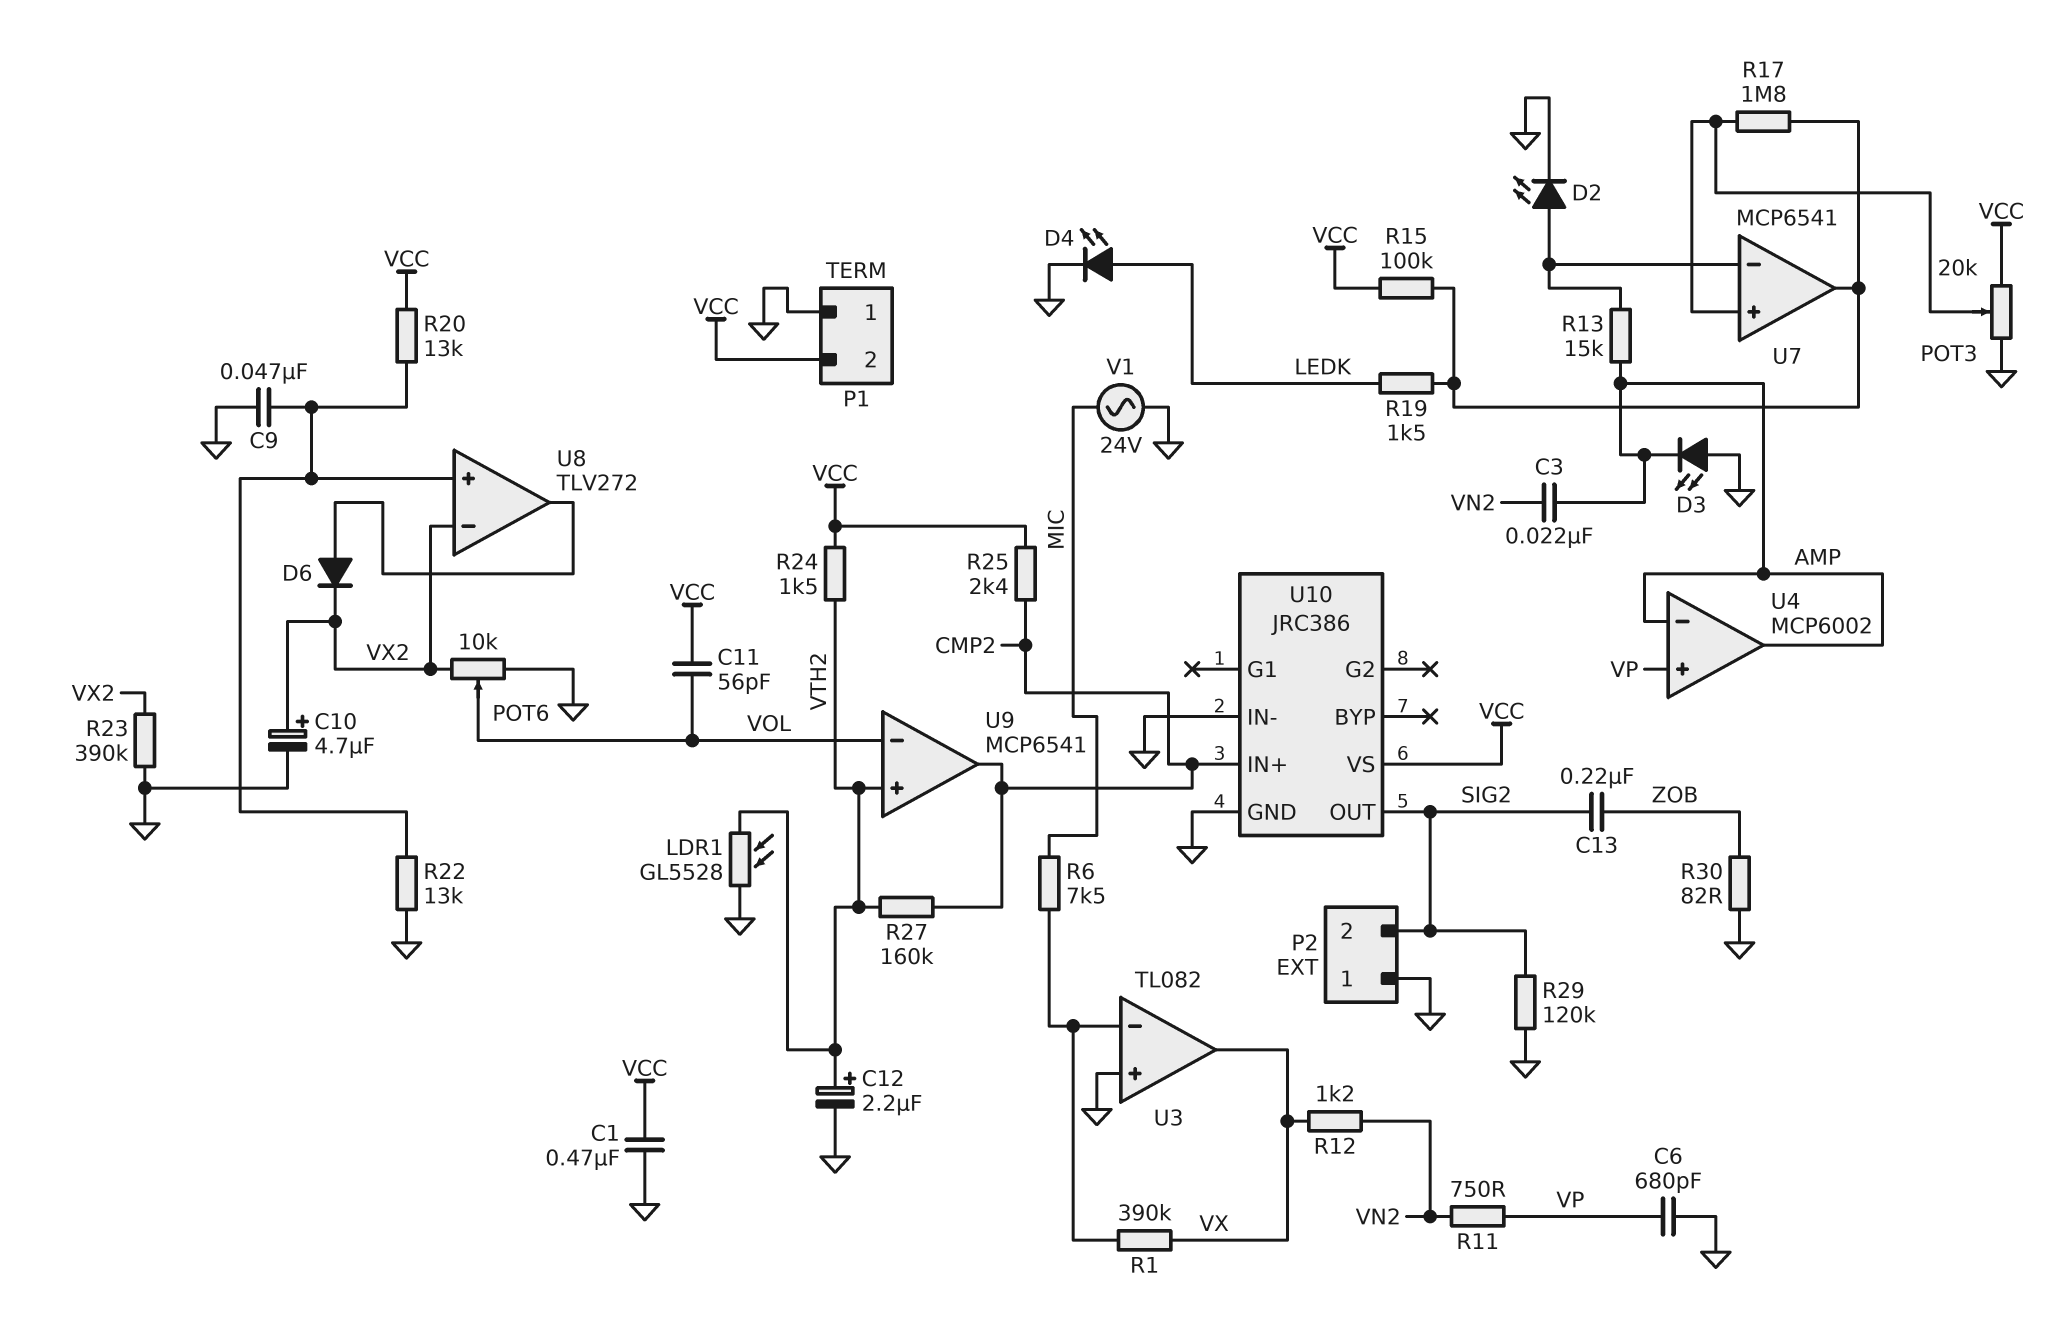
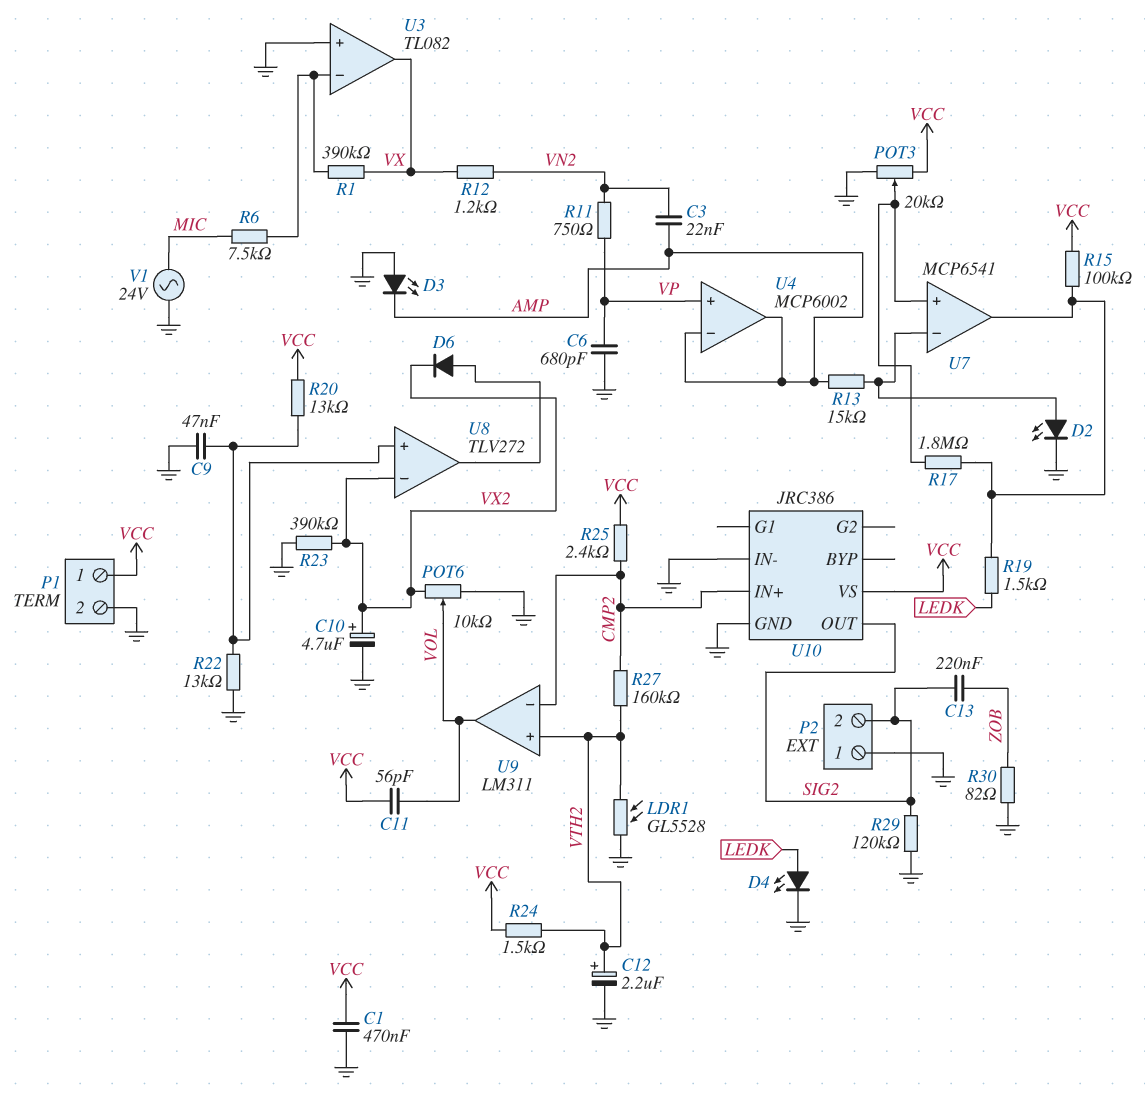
P1 pin 1: GND -> VCC
P1 pin 2: VCC -> GND
U9: MCP6541 -> LM311
U9 pin in-: VOL -> CMP2
U9 pin out: CMP2 -> VOL

